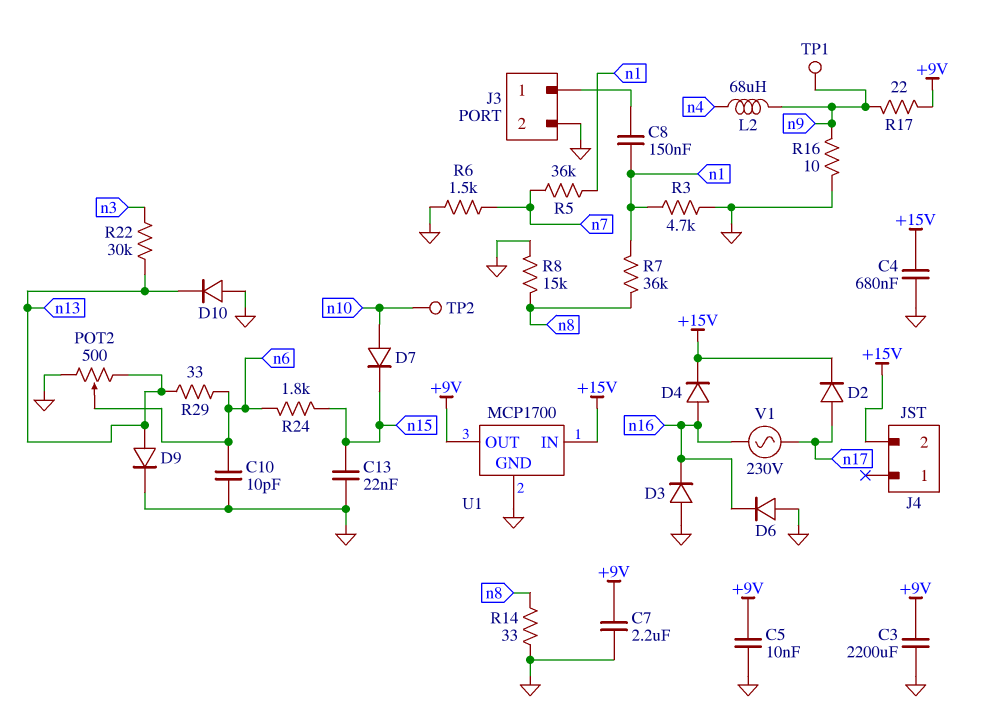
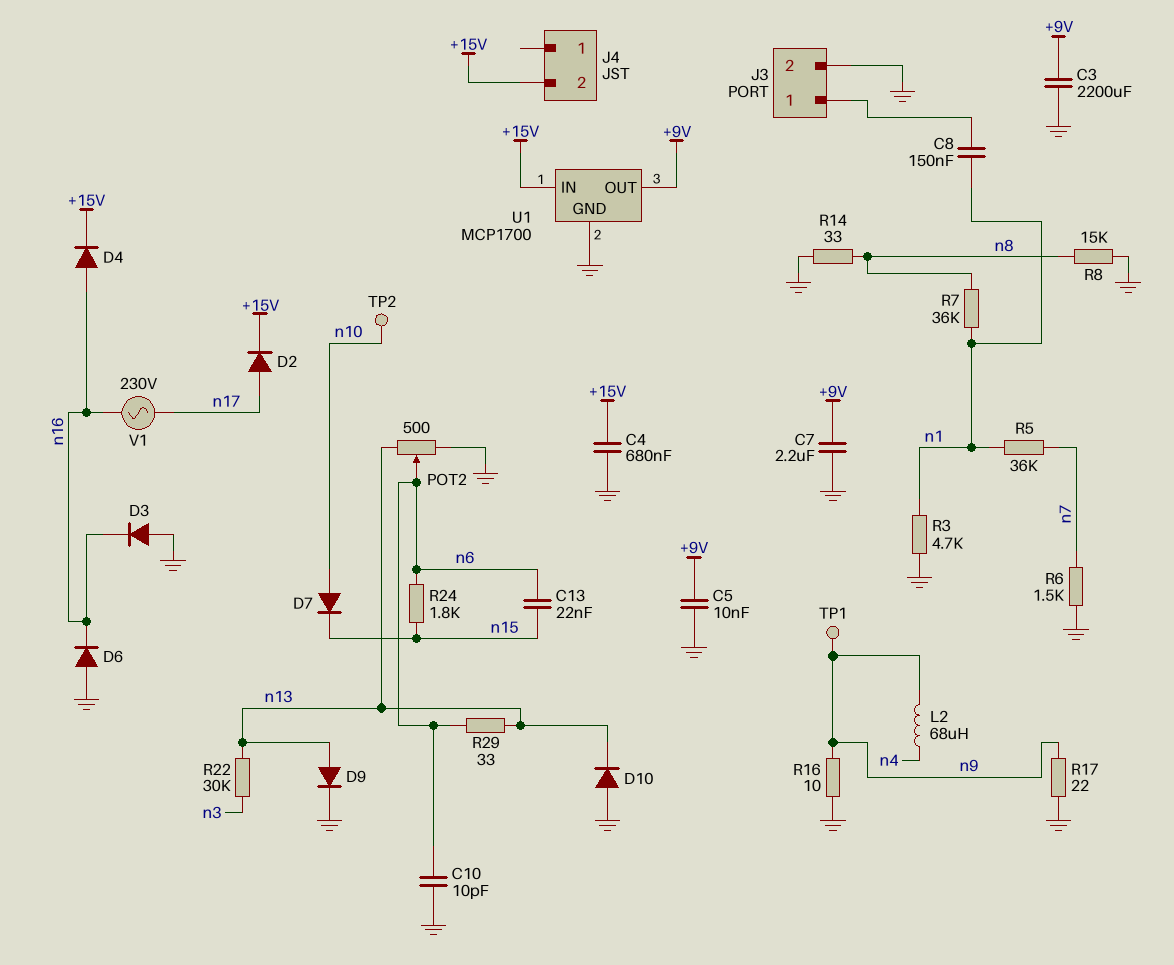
C13: 22nF (GND, n15) -> 22nF (n6, n15)
R17: 22 (+9V, n9) -> 22 (GND, n9)

